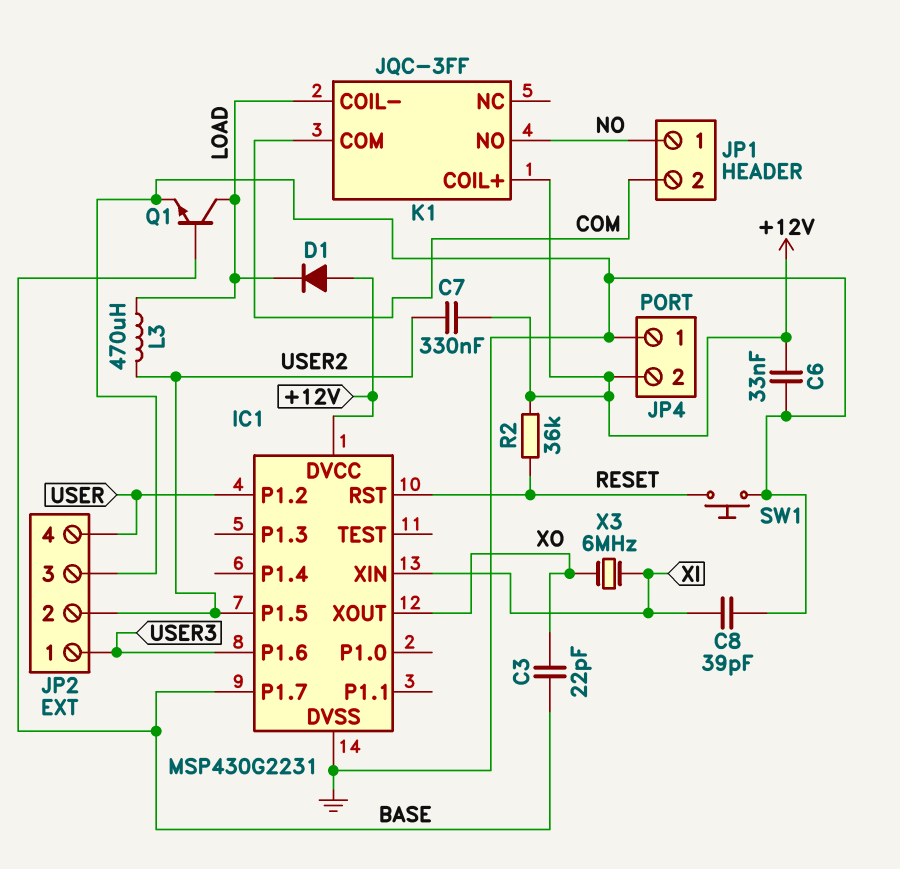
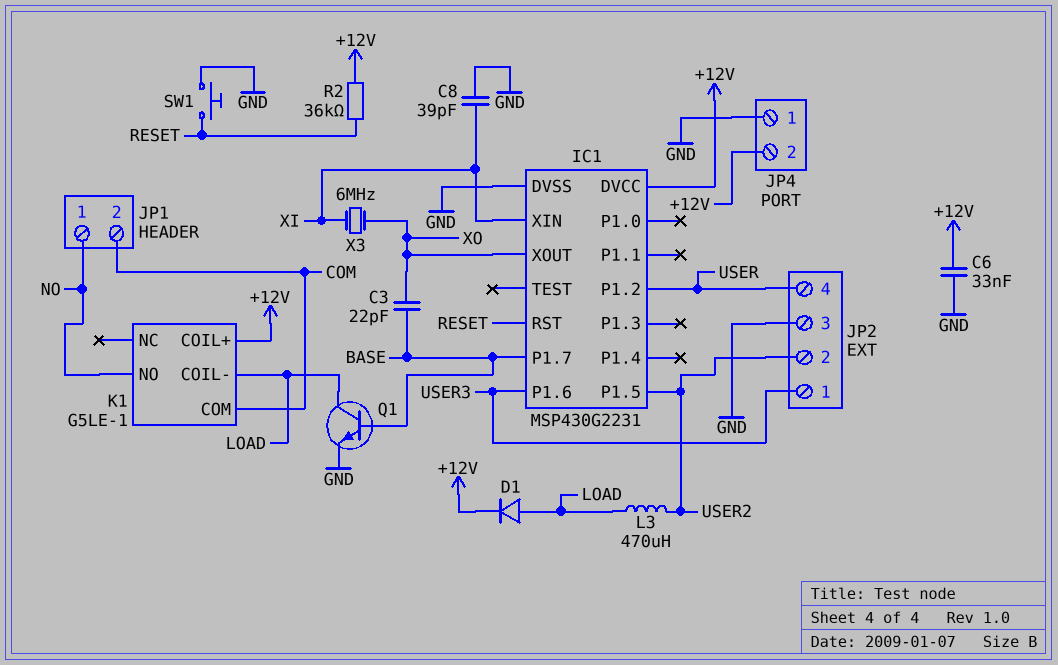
C7: 330nF (+12V, USER2) -> none
D1: diode (A +12V, K LOAD) -> diode (A LOAD, K +12V)
K1: JQC-3FF -> G5LE-1

